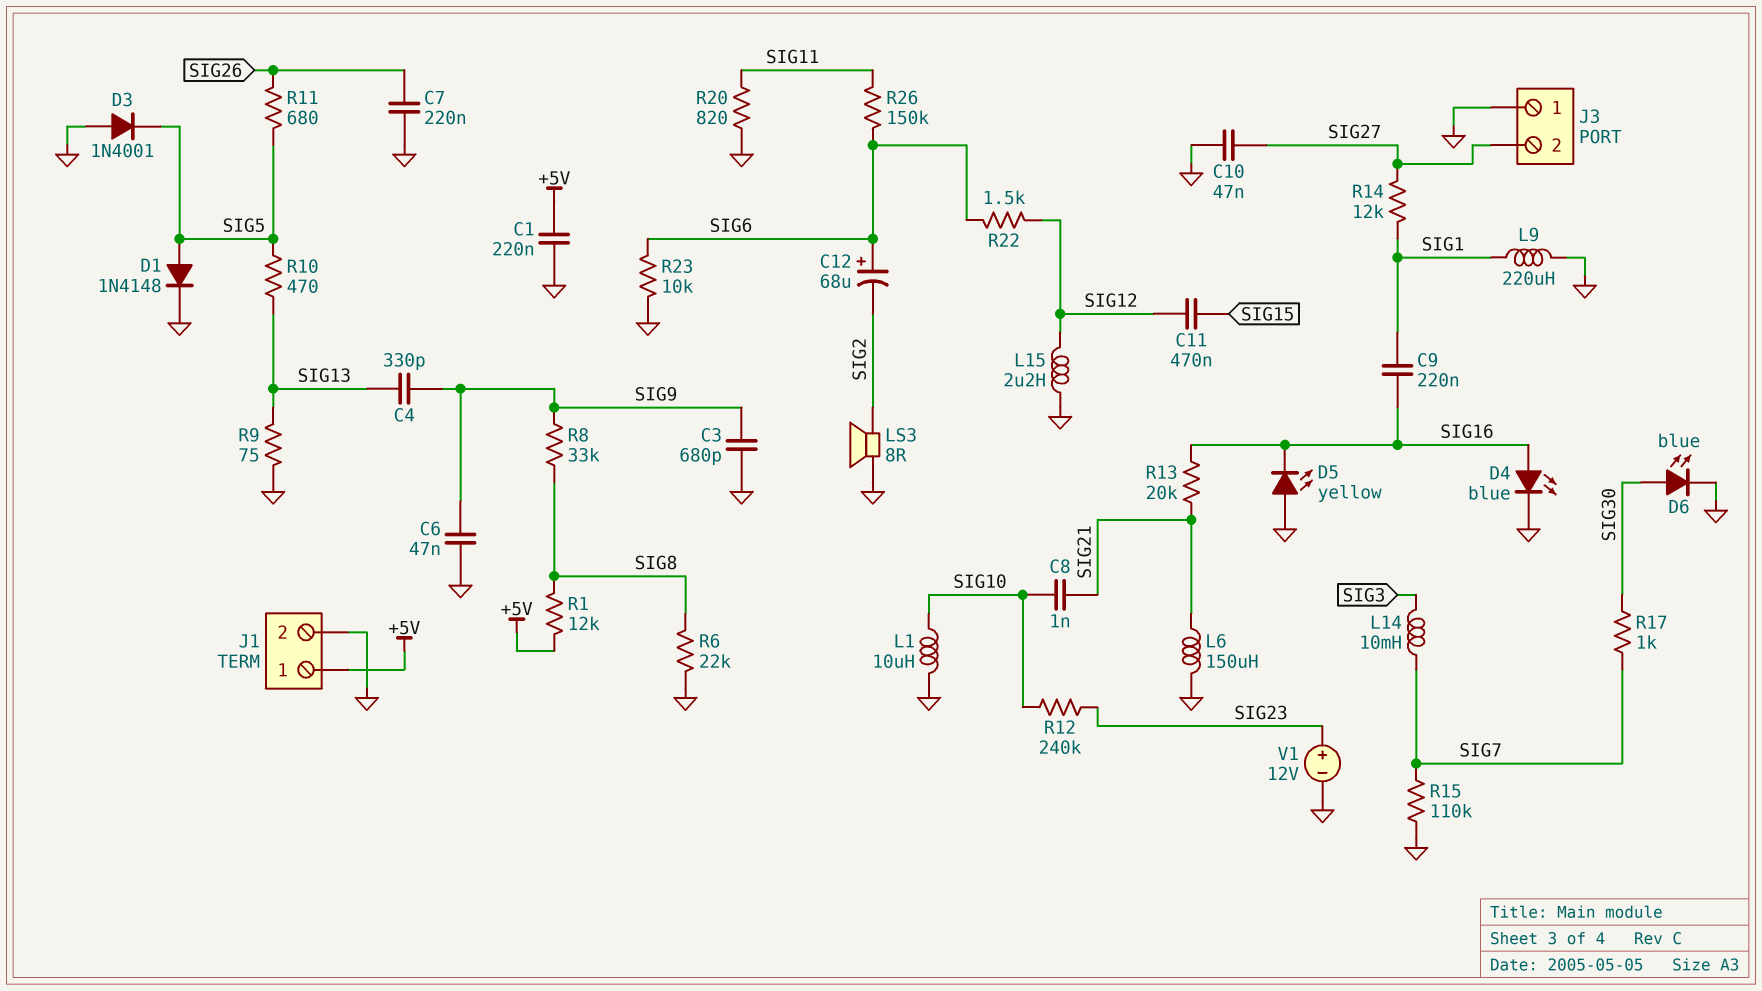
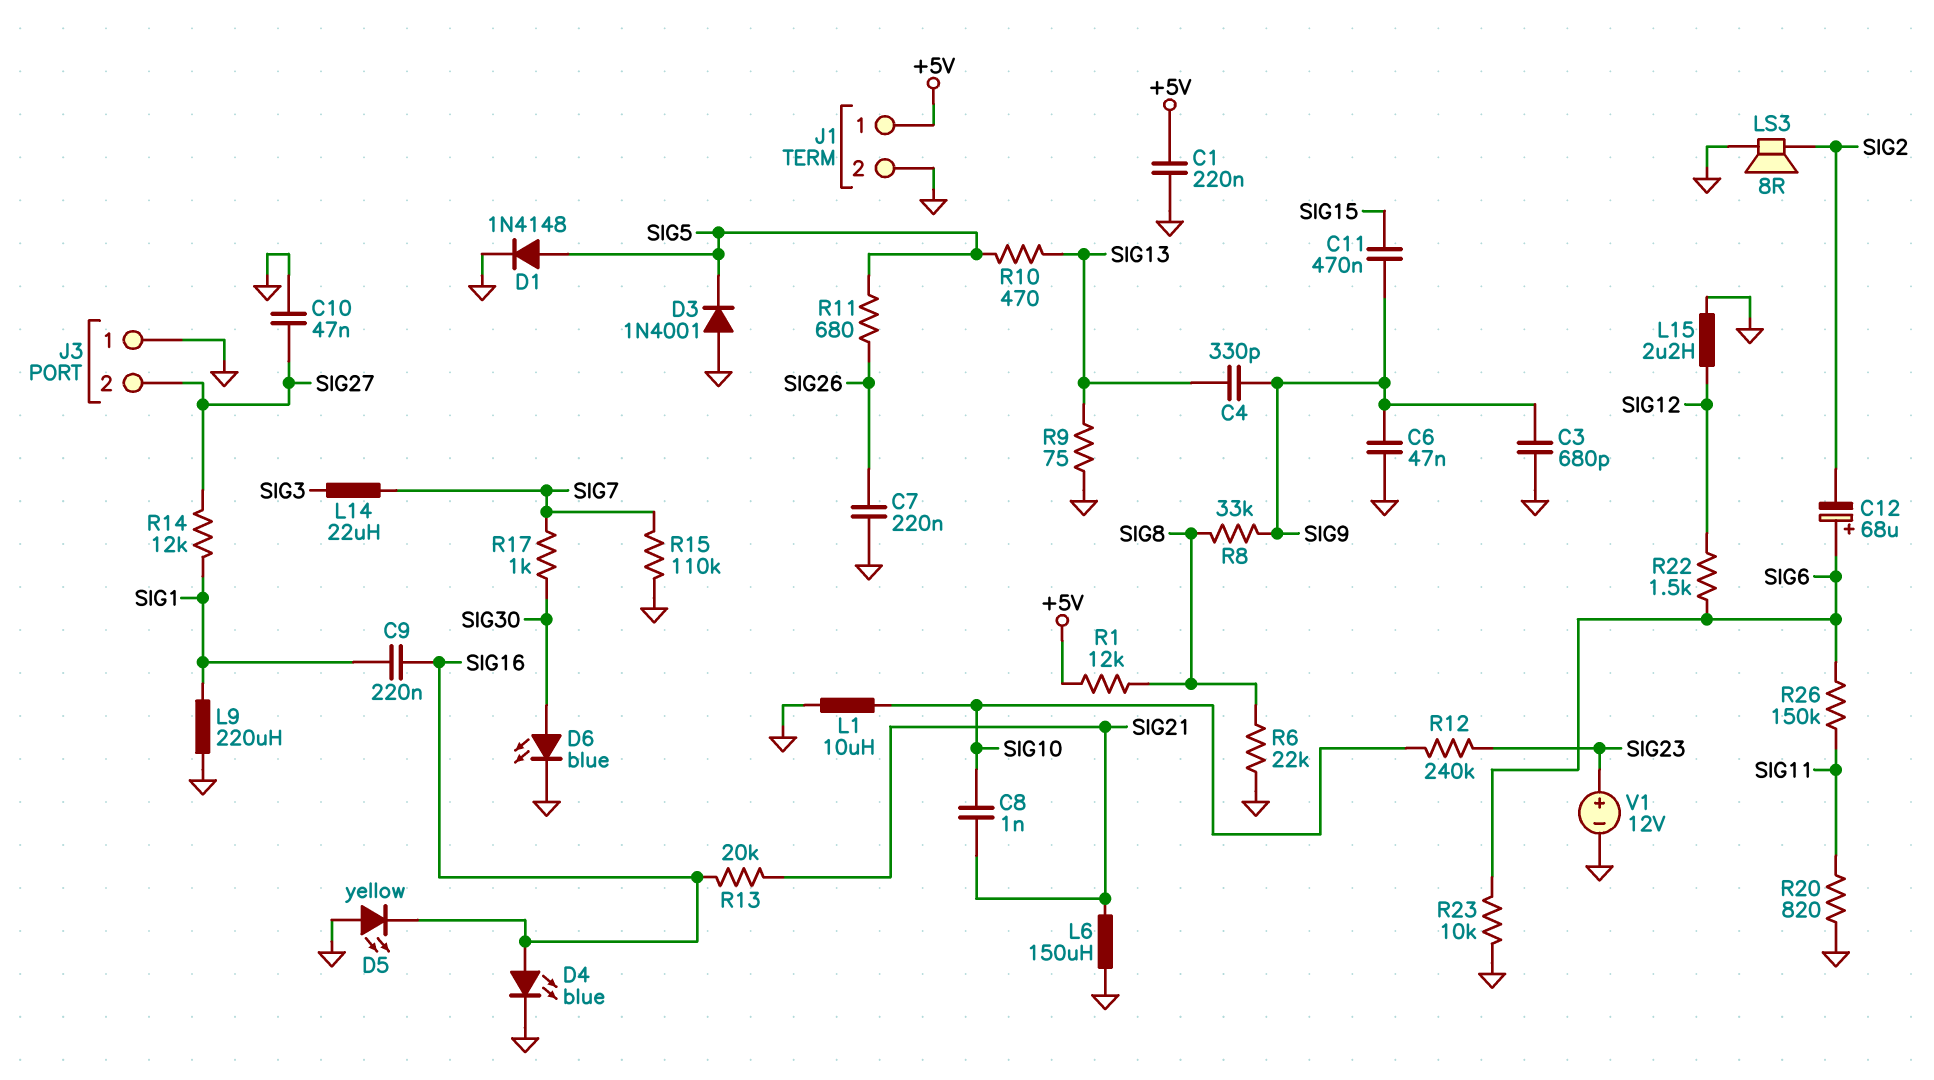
C11: 470nF (SIG12, SIG15) -> 470nF (SIG9, SIG15)
L14: 10mH (SIG3, SIG7) -> 22uH (SIG3, SIG7)

